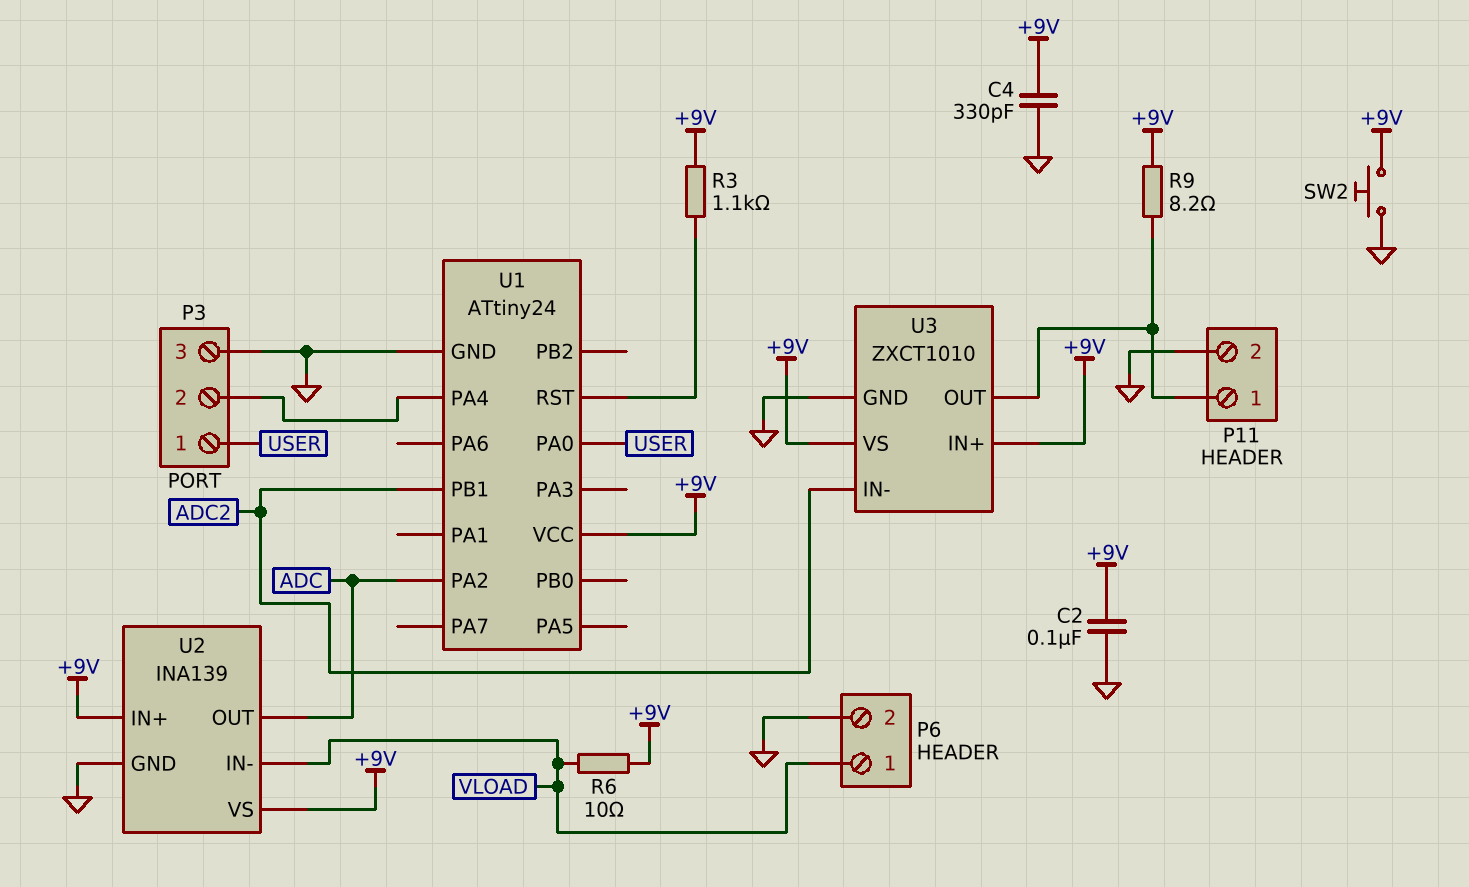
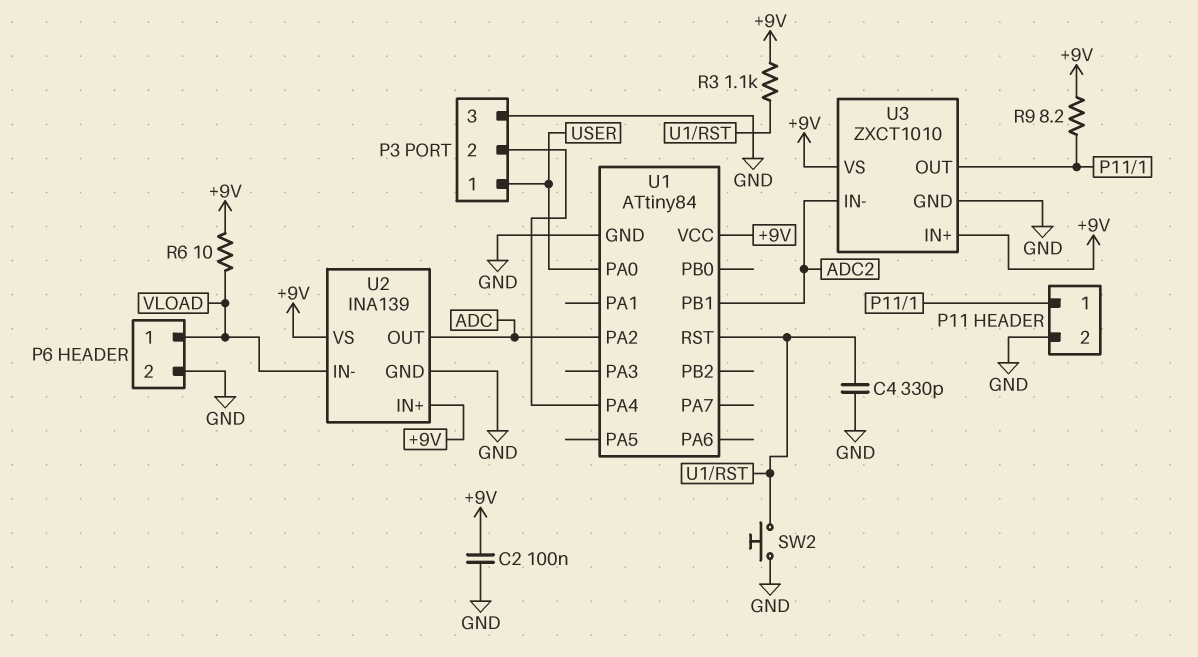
C4: 330pF (+9V, GND) -> 330pF (GND, U1/RST)
SW2: button (+9V, GND) -> button (GND, U1/RST)
U1: ATtiny24 -> ATtiny84

